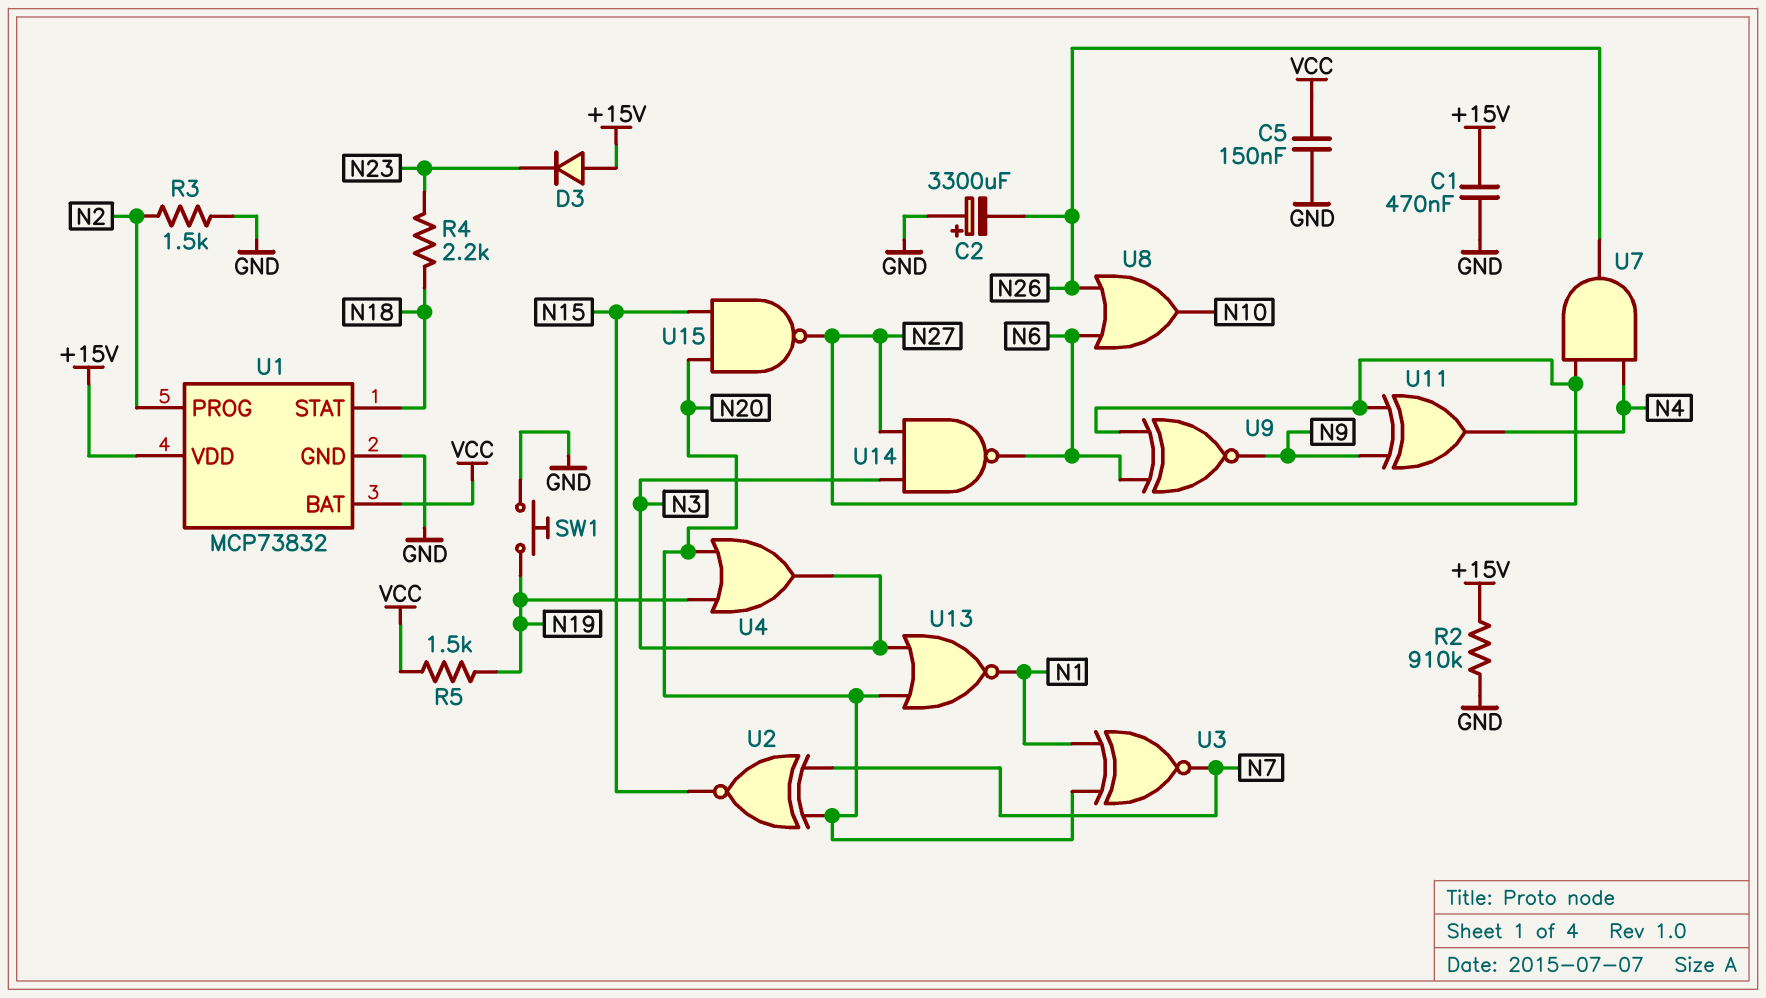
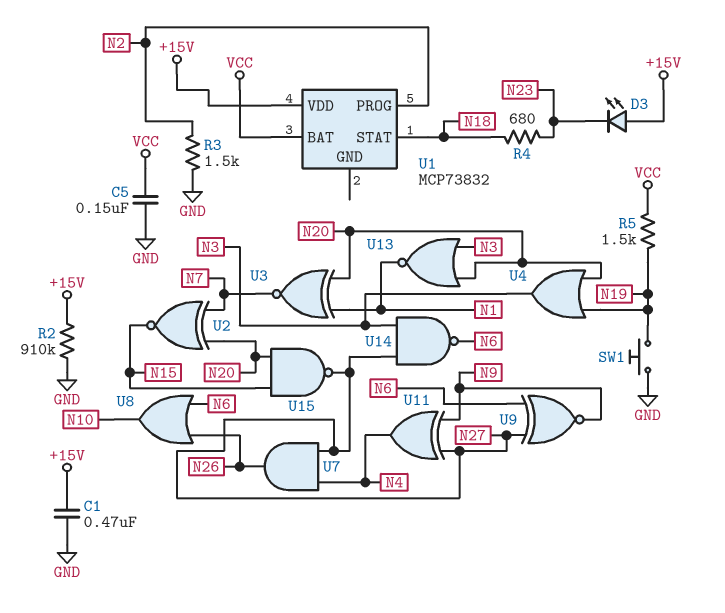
C2: 3300uF (plus GND, minus N26) -> none
D3: diode (A +15V, K N23) -> LED (A +15V, K N23)
R4: 2.2k (N18, N23) -> 680 (N18, N23)
U1 pin GND: GND -> none

